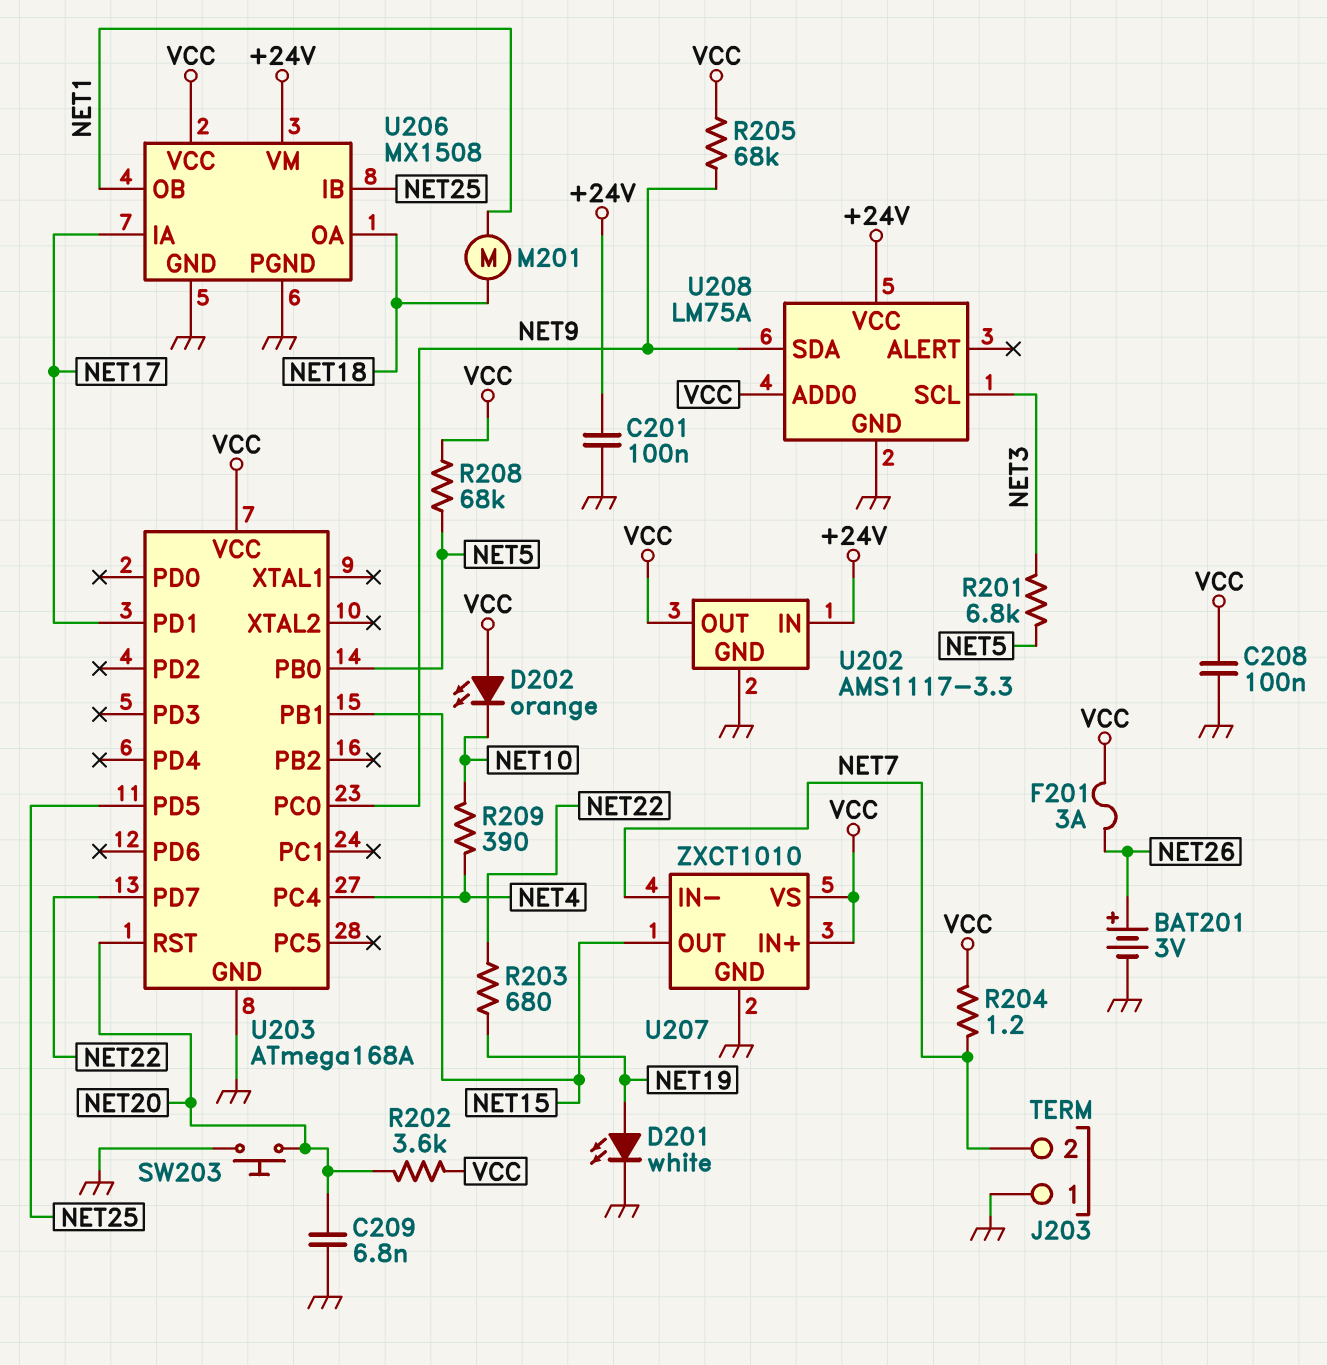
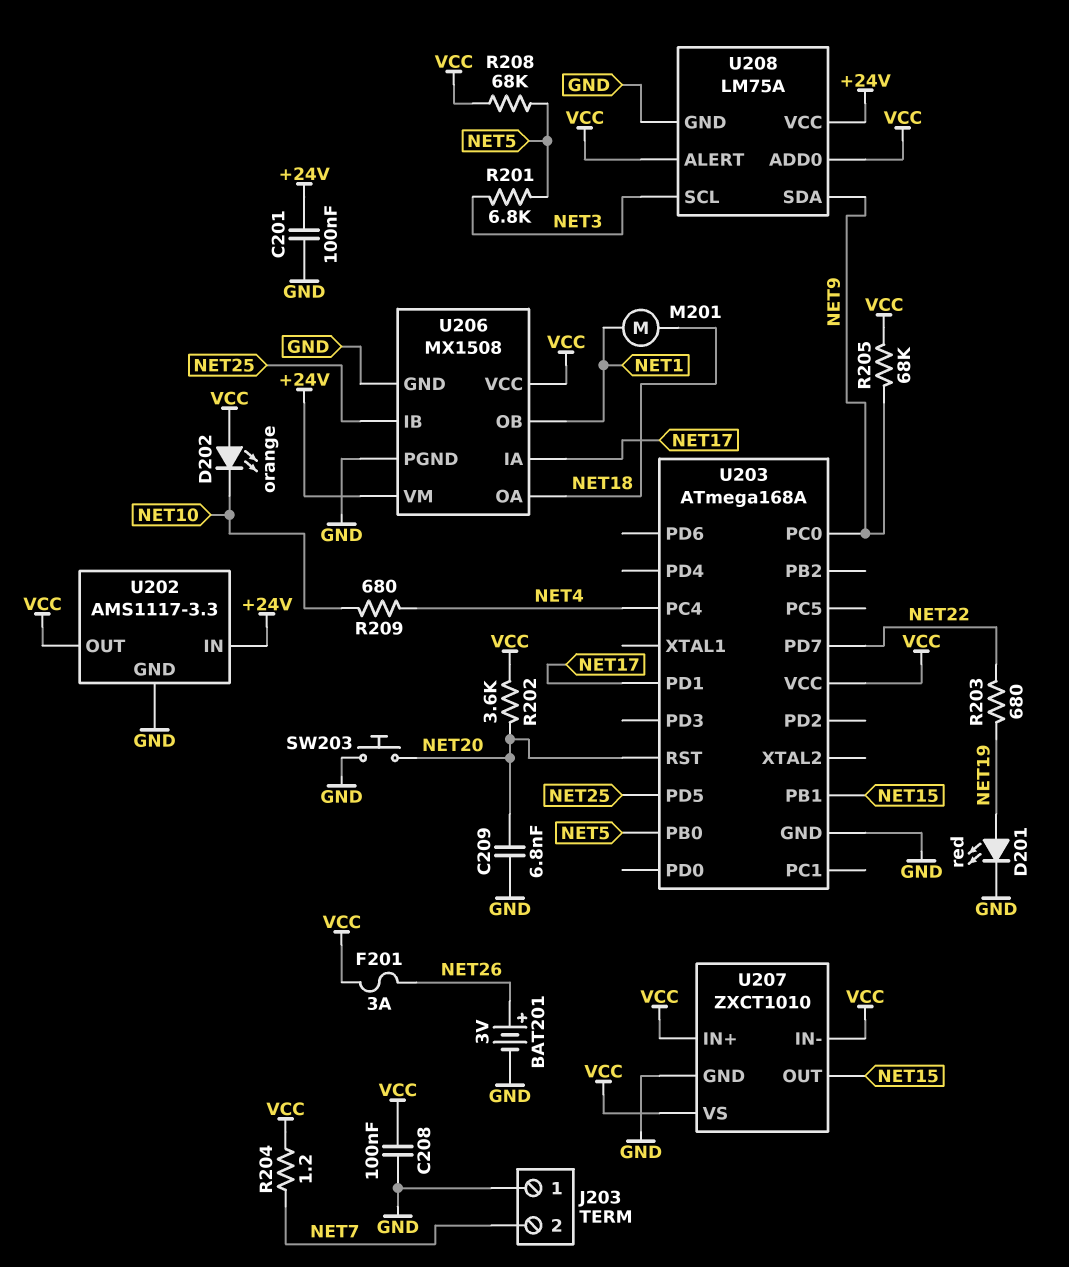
D201: LED white (A NET19, K GND) -> LED red (A NET19, K GND)
R209: 390 (NET4, NET10) -> 680 (NET4, NET10)
U207 pin IN-: NET7 -> VCC
U208 pin ALERT: none -> VCC

